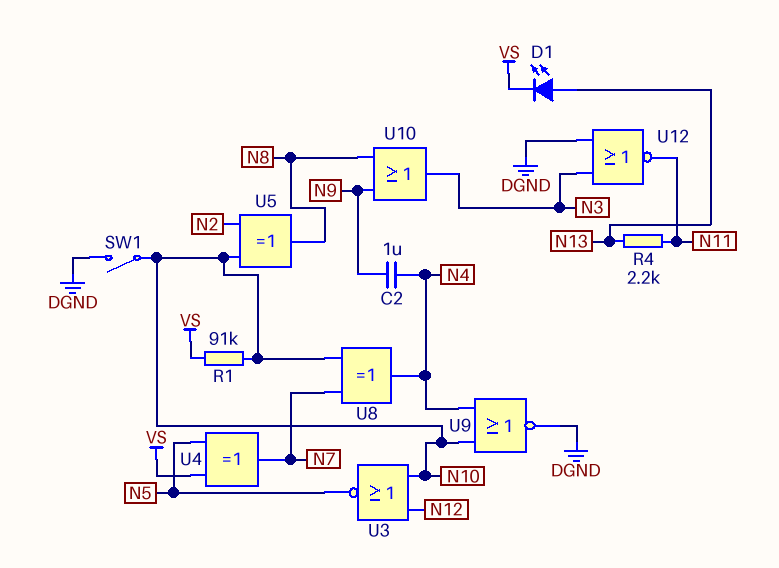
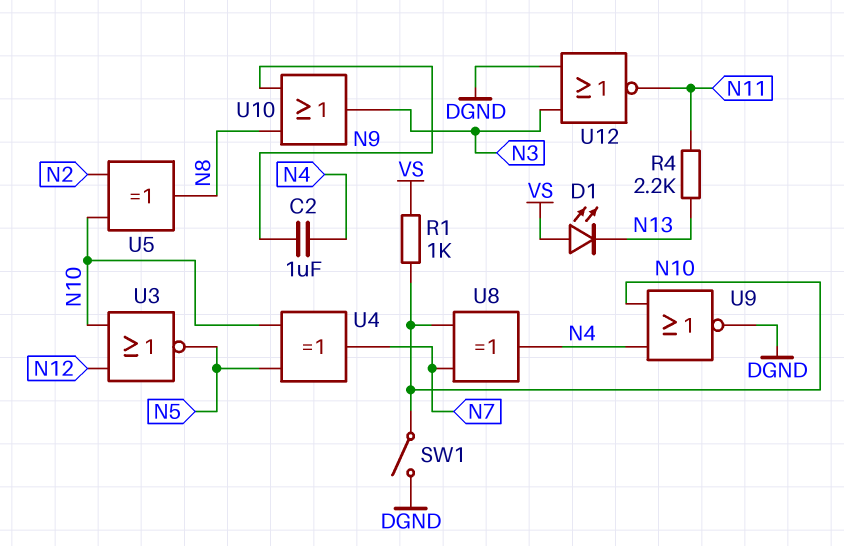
D1: LED (A N13, K VS) -> LED (A VS, K N13)
R1: 91k (N10, VS) -> 1k (N10, VS)
U4: XOR (in N5, in VS, out N7) -> XOR (in N5, in N10, out N7)

